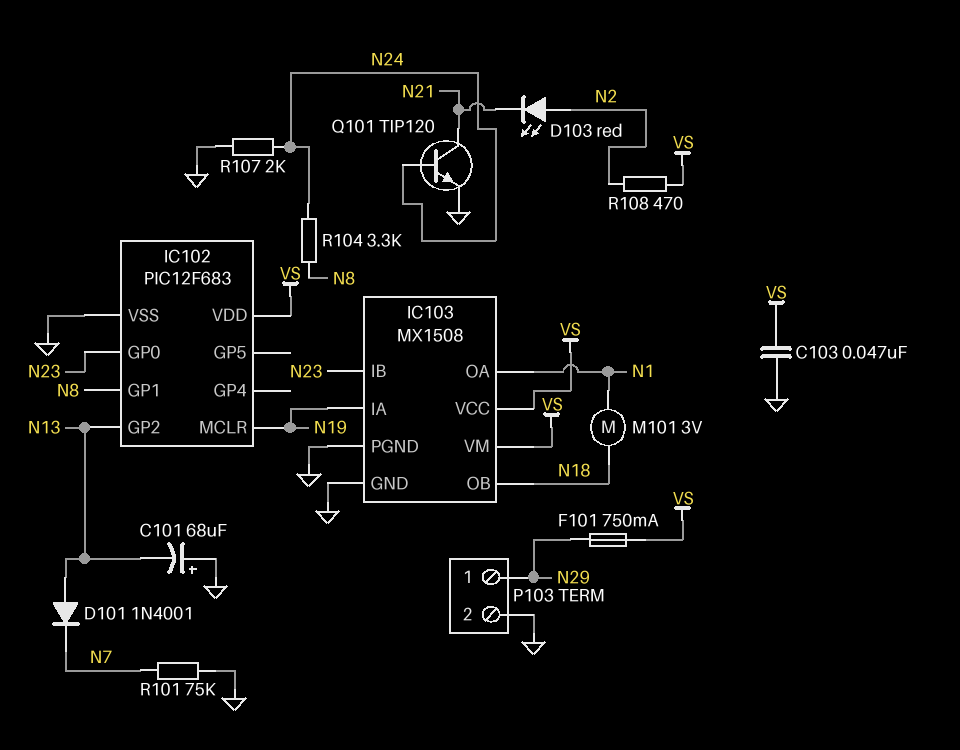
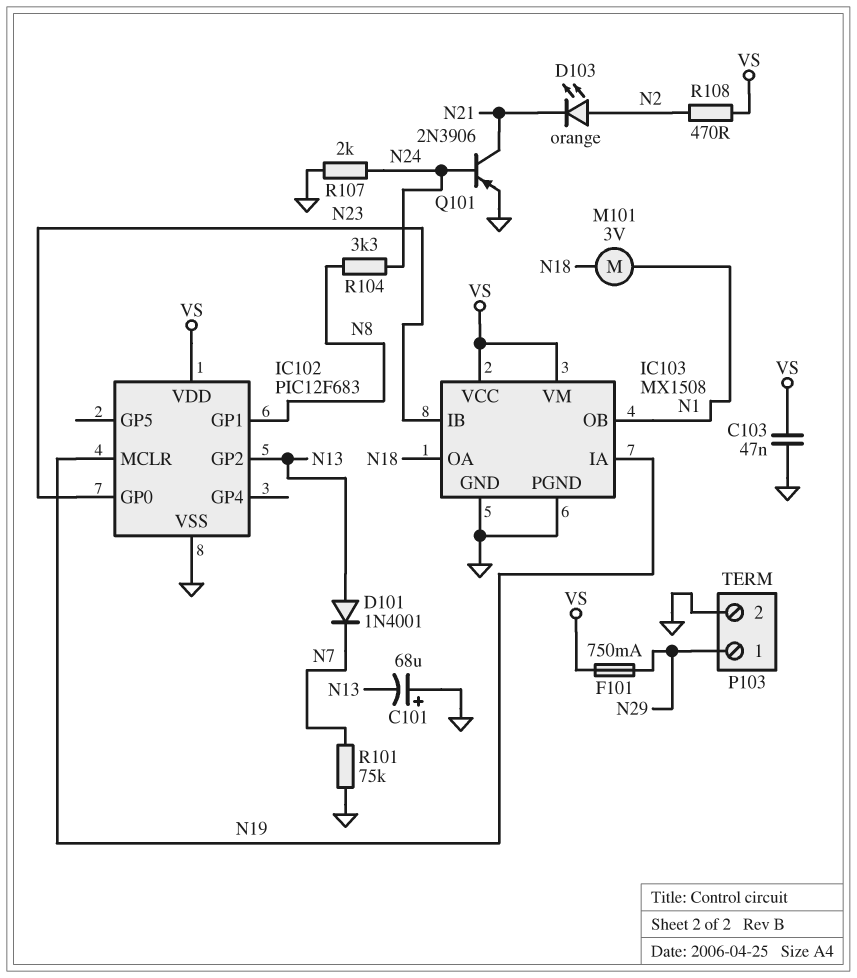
D103: LED red (A N2, K N21) -> LED orange (A N2, K N21)
IC103 pin OA: N1 -> N18
IC103 pin OB: N18 -> N1
Q101: NPN TIP120 (B N24, C N21, E GND) -> PNP 2N3906 (B N24, C N21, E GND)

